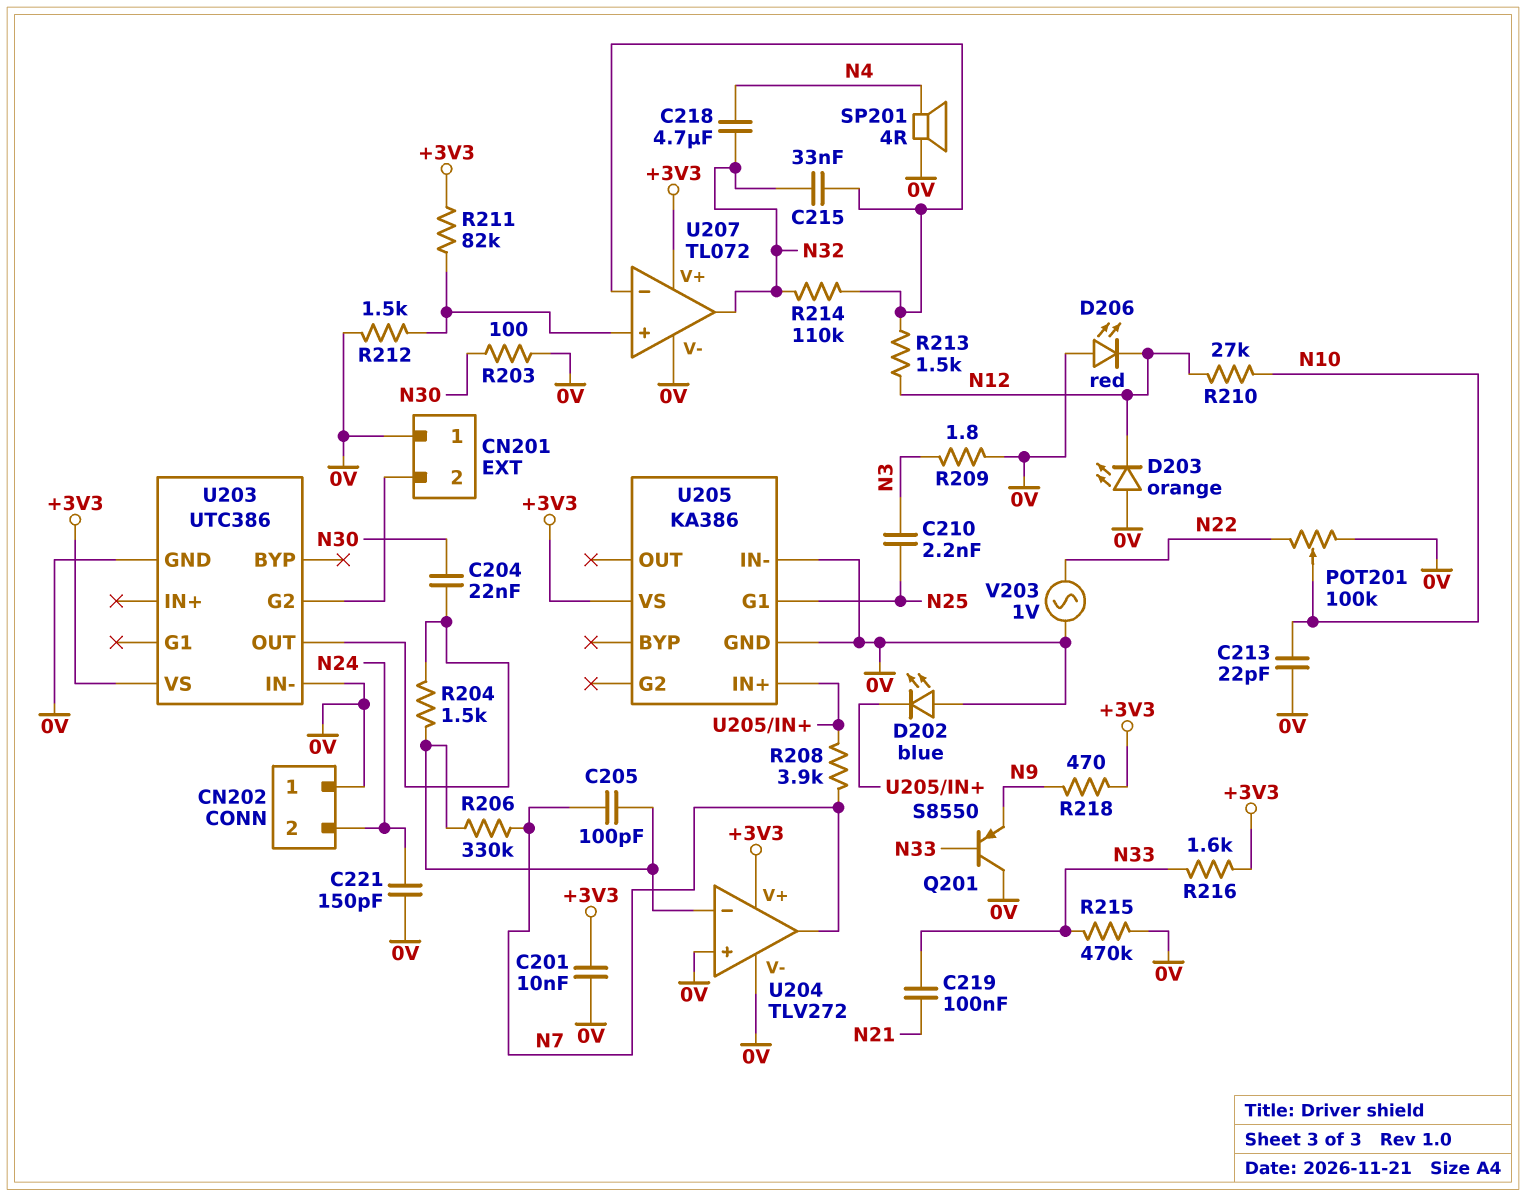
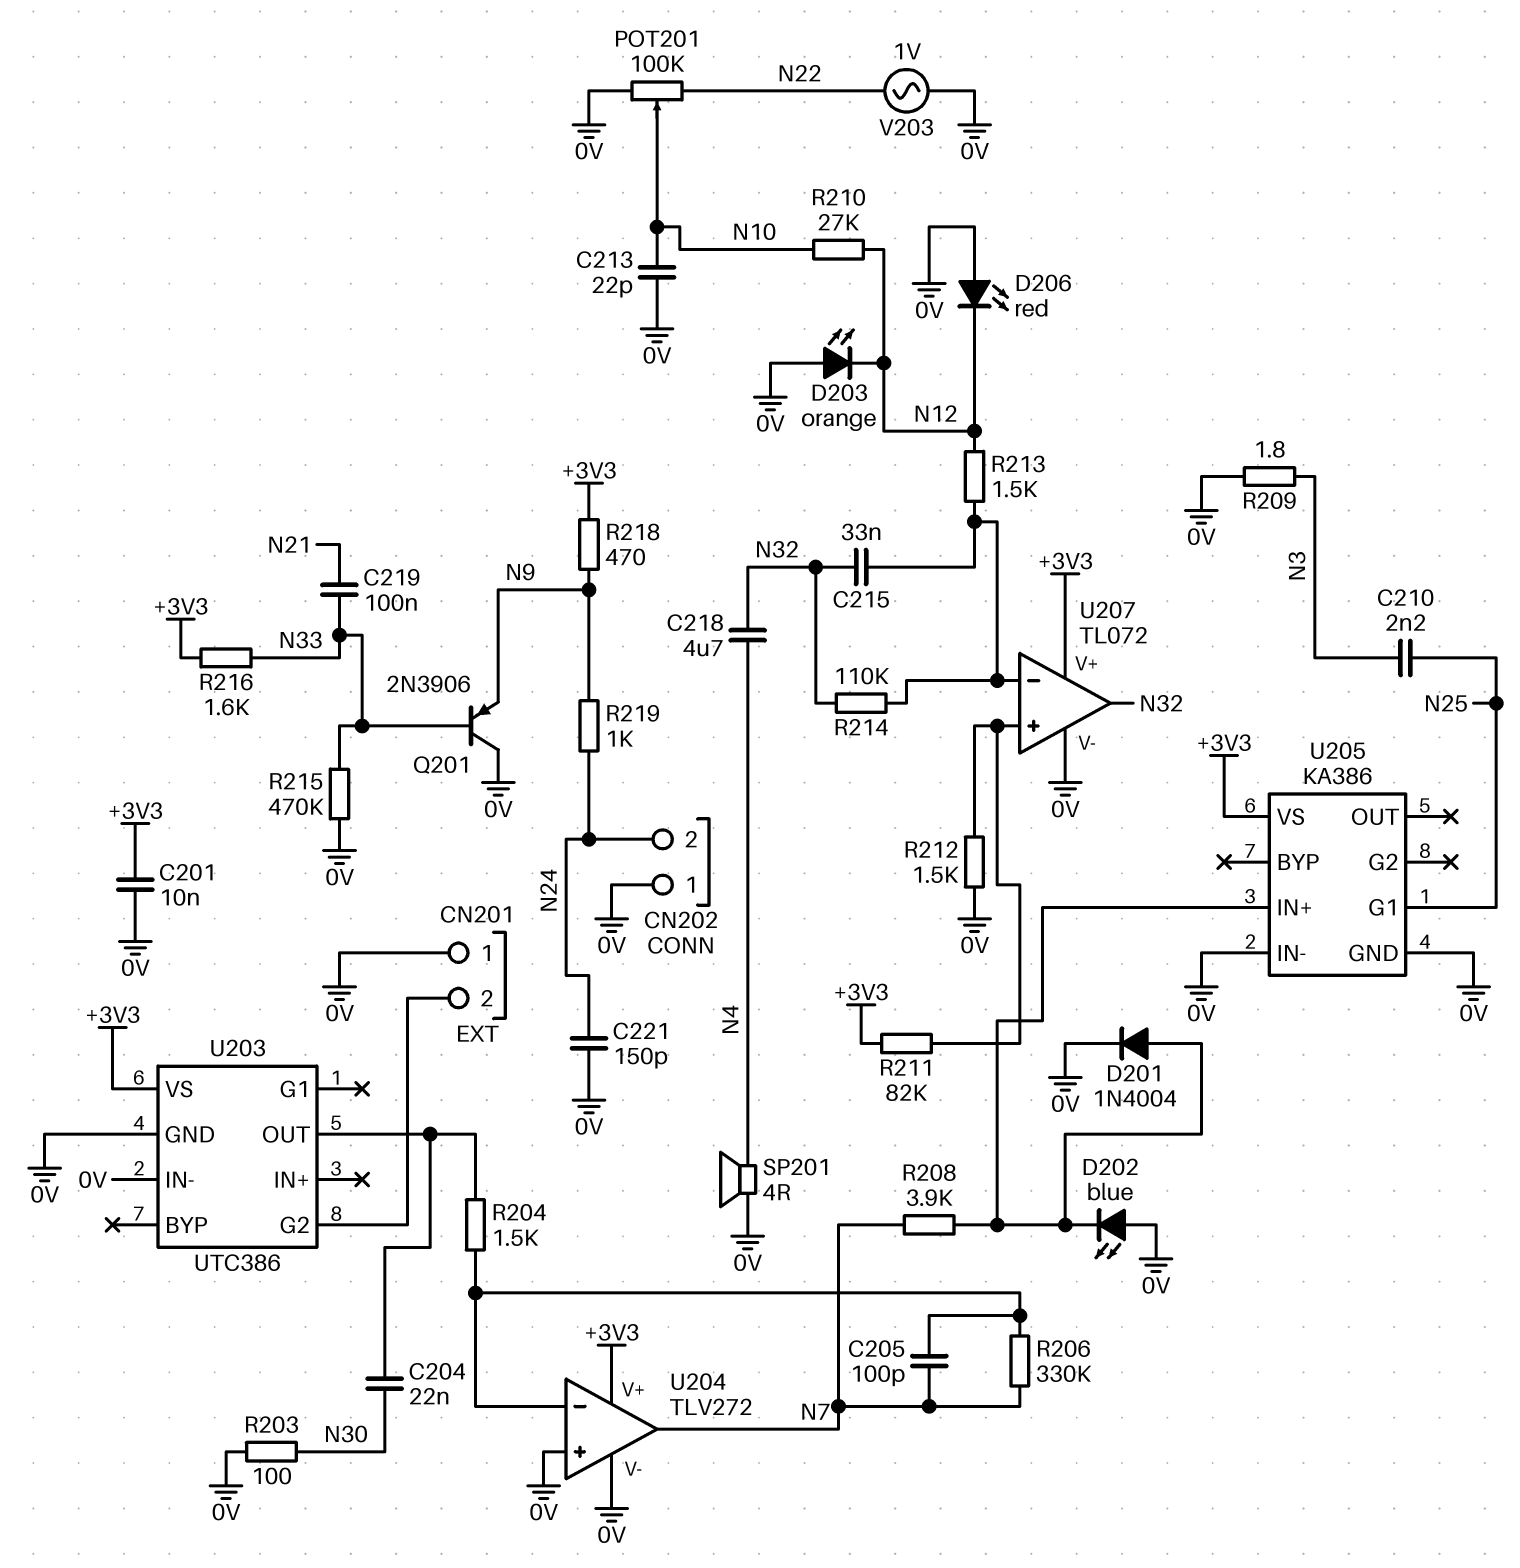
D201: none -> diode 1N4004 (A U205/IN+, K 0V)
Q201: PNP S8550 (B N33, C 0V, E N9) -> PNP 2N3906 (B N33, C 0V, E N9)
R219: none -> 1k (N9, N24)

